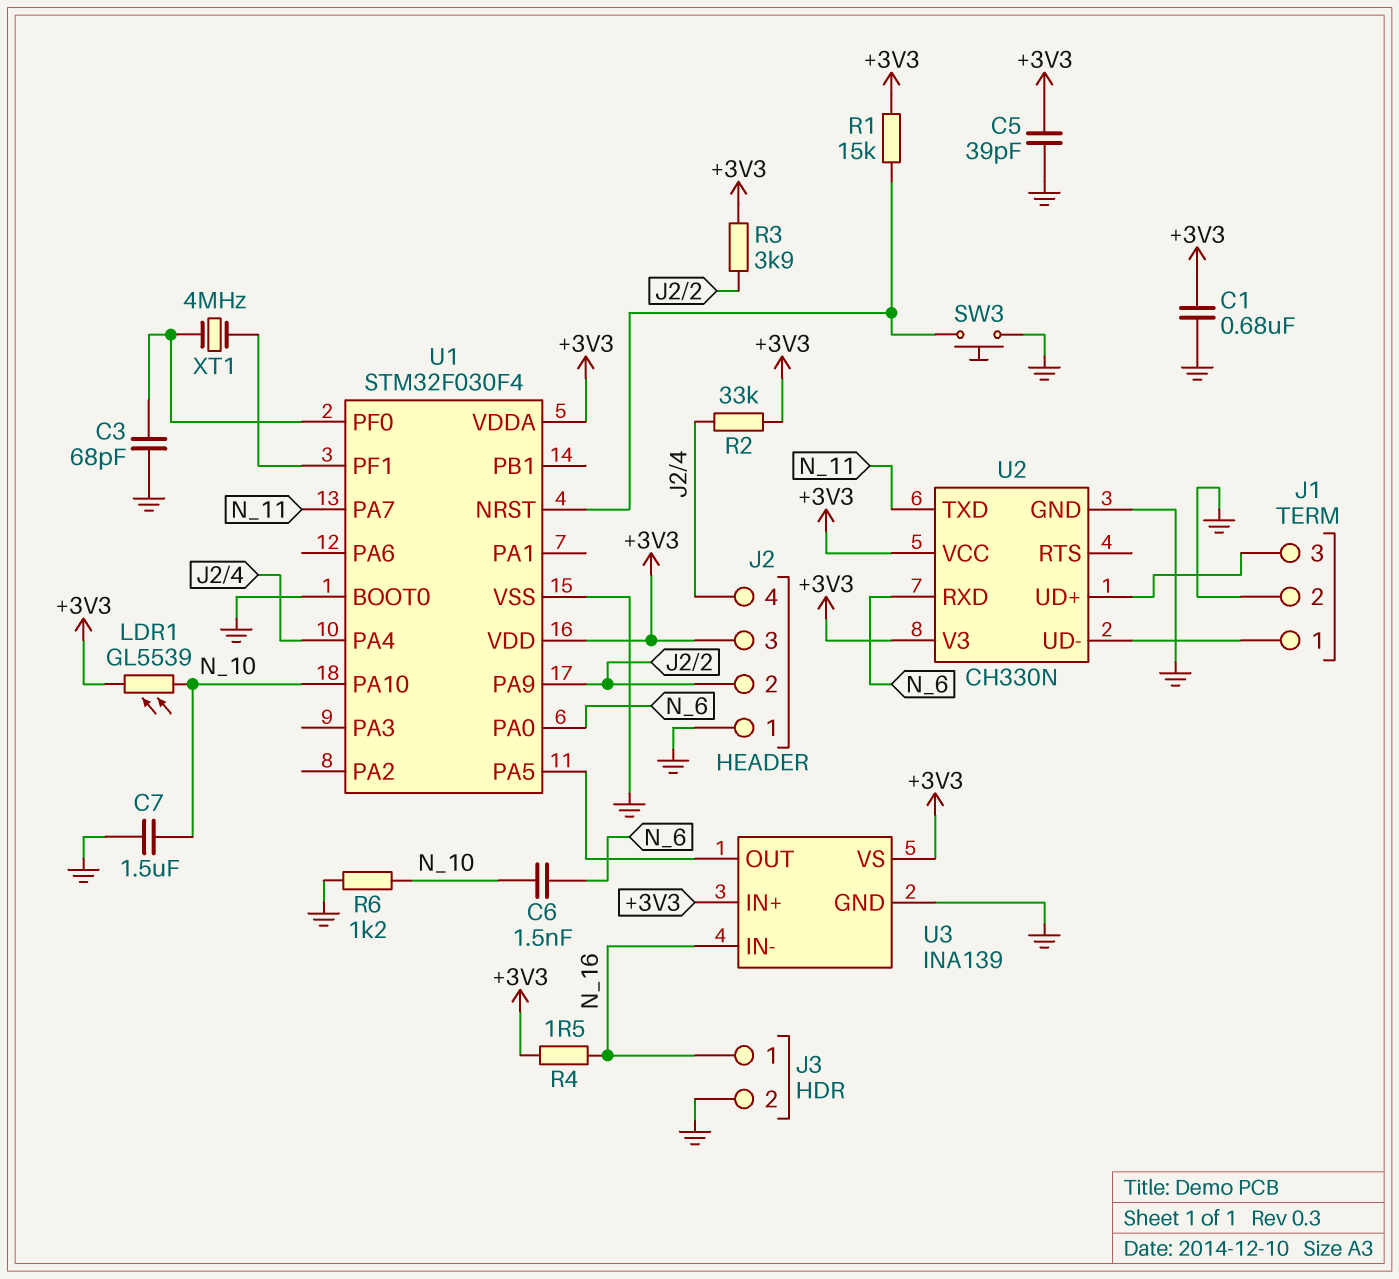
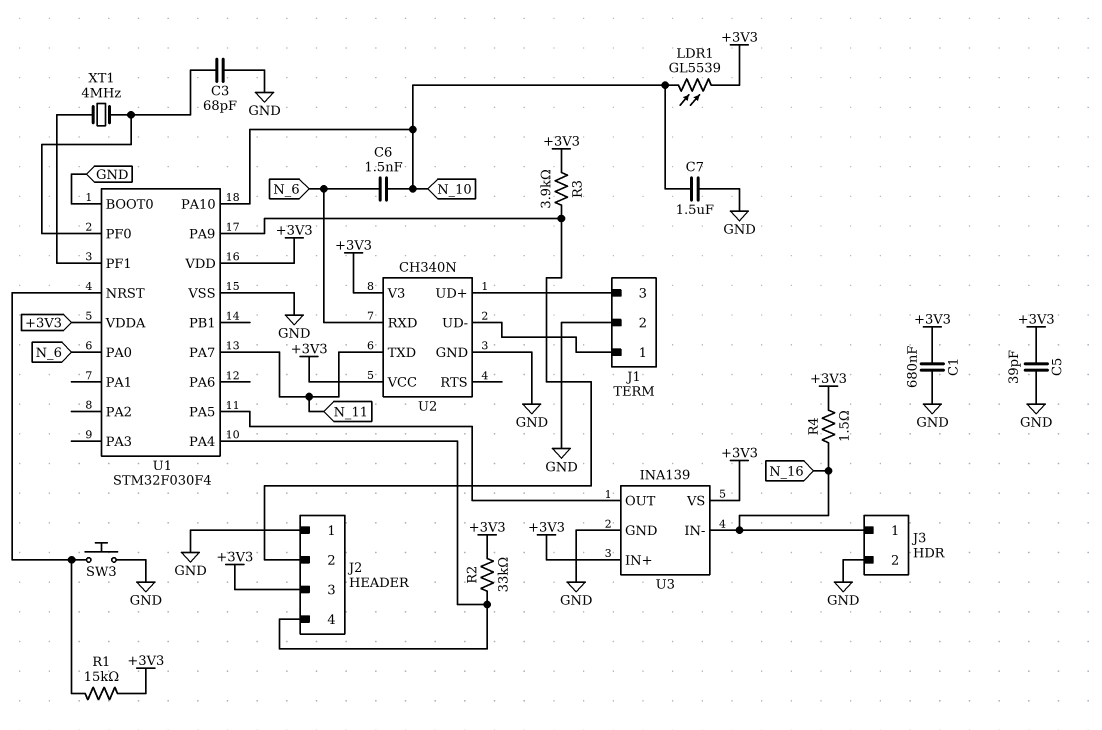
R6: 1.2k (GND, N_10) -> none
U2: CH330N -> CH340N

